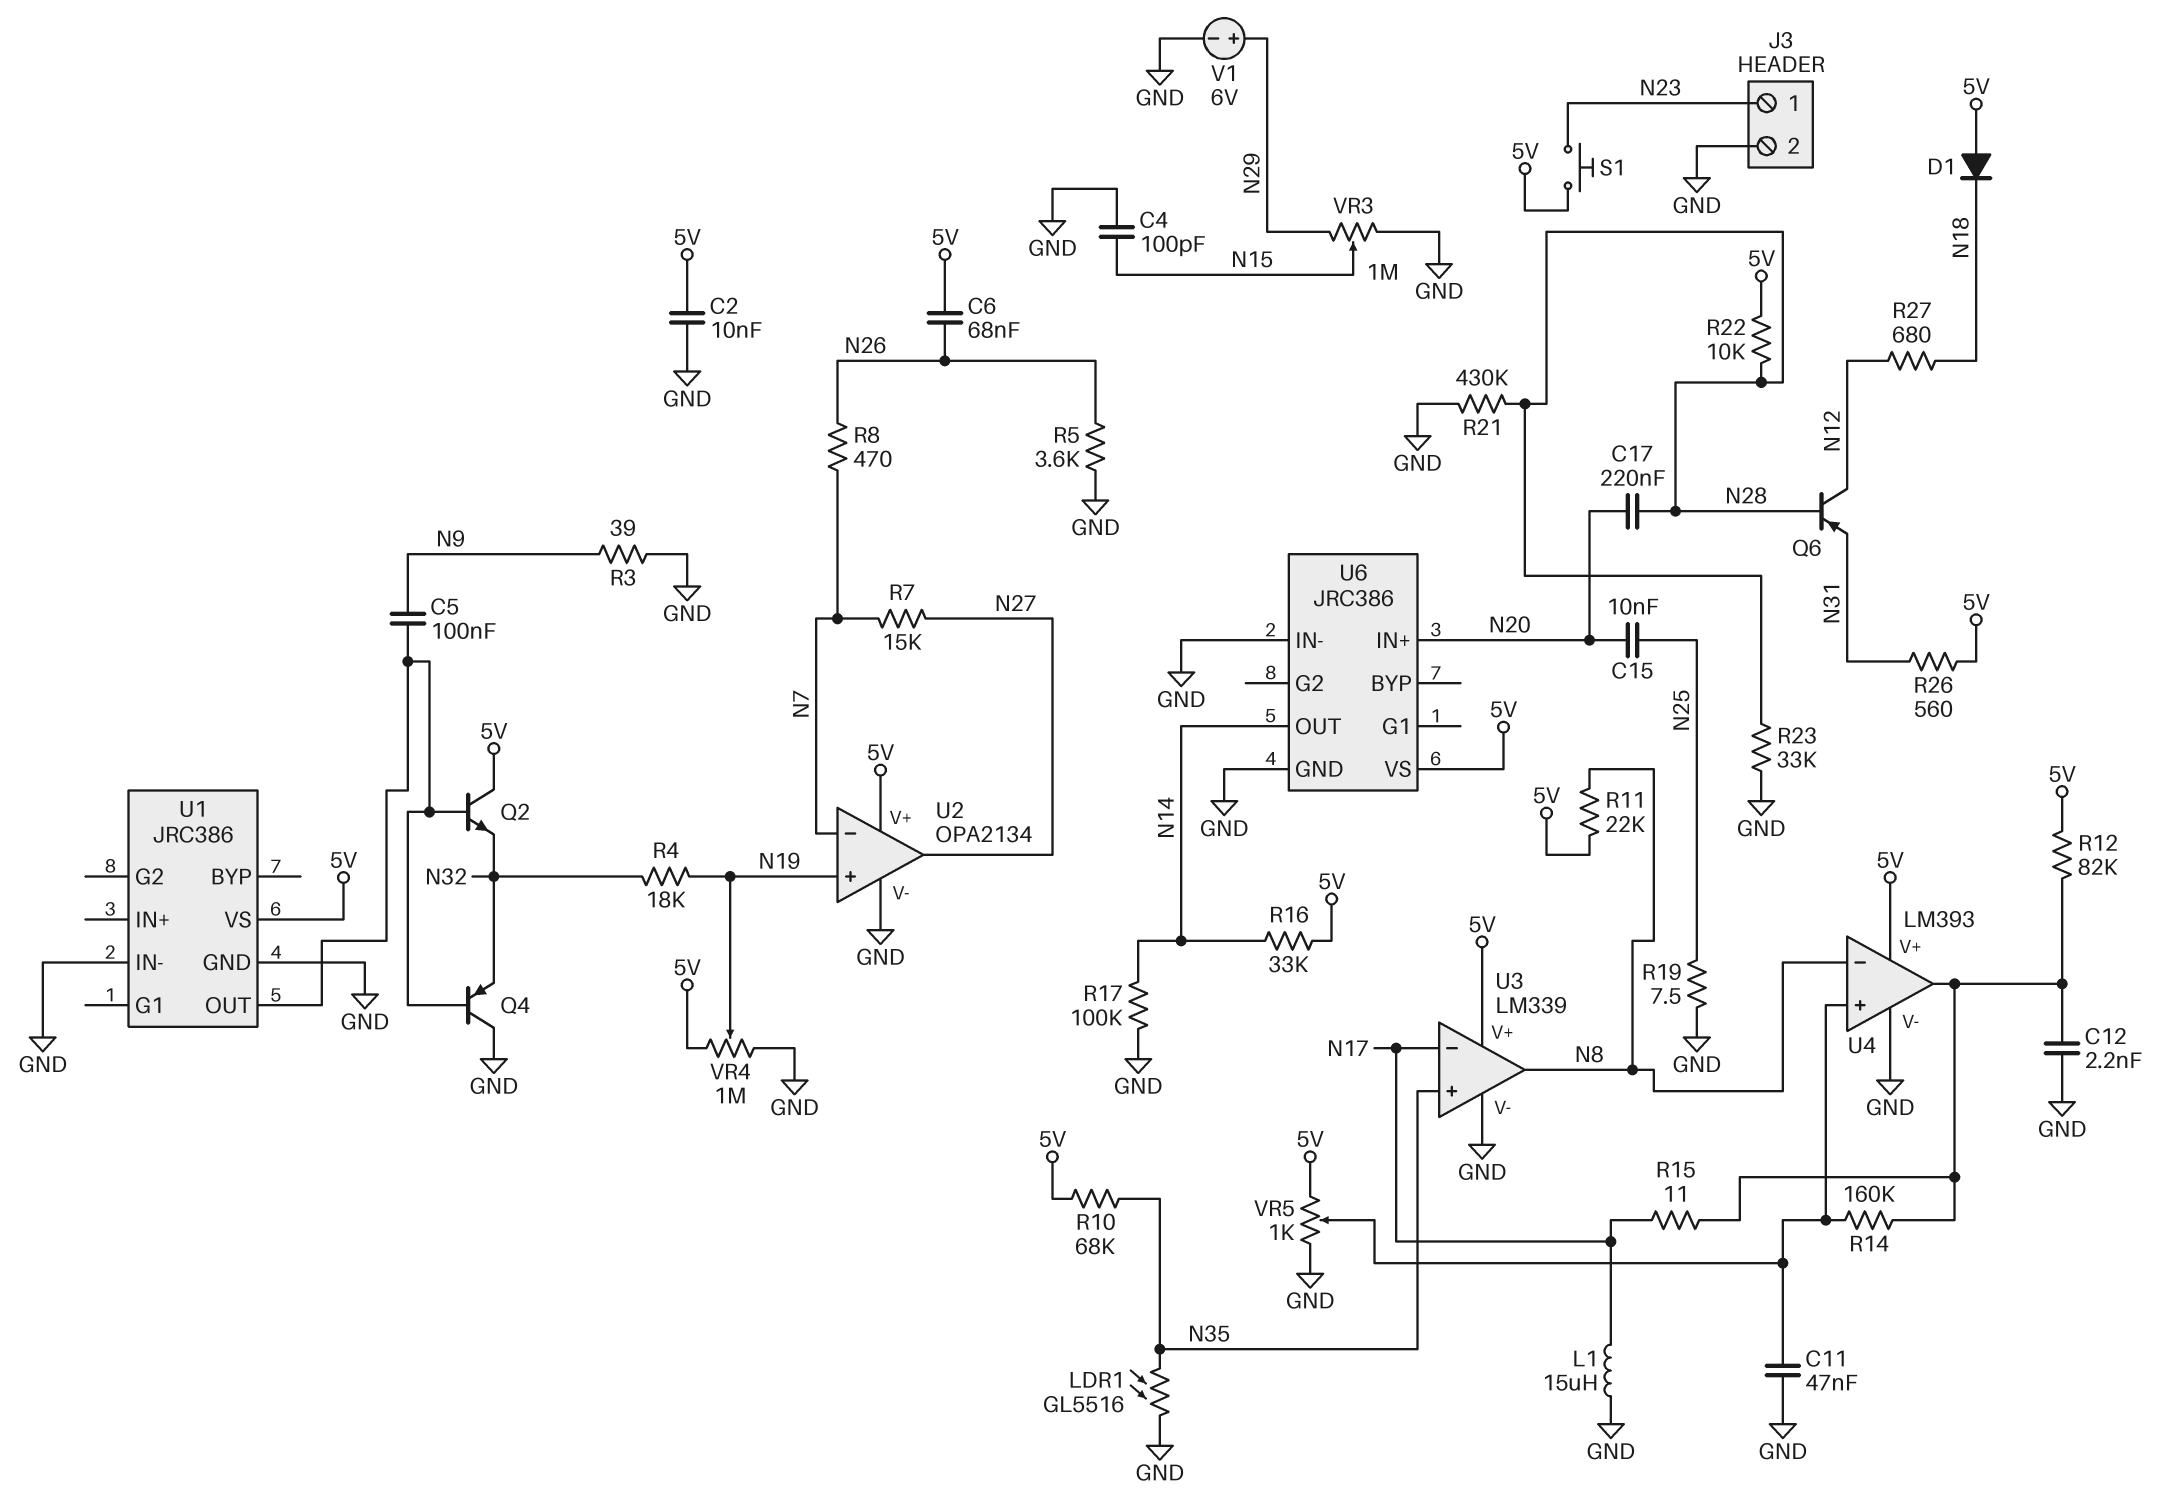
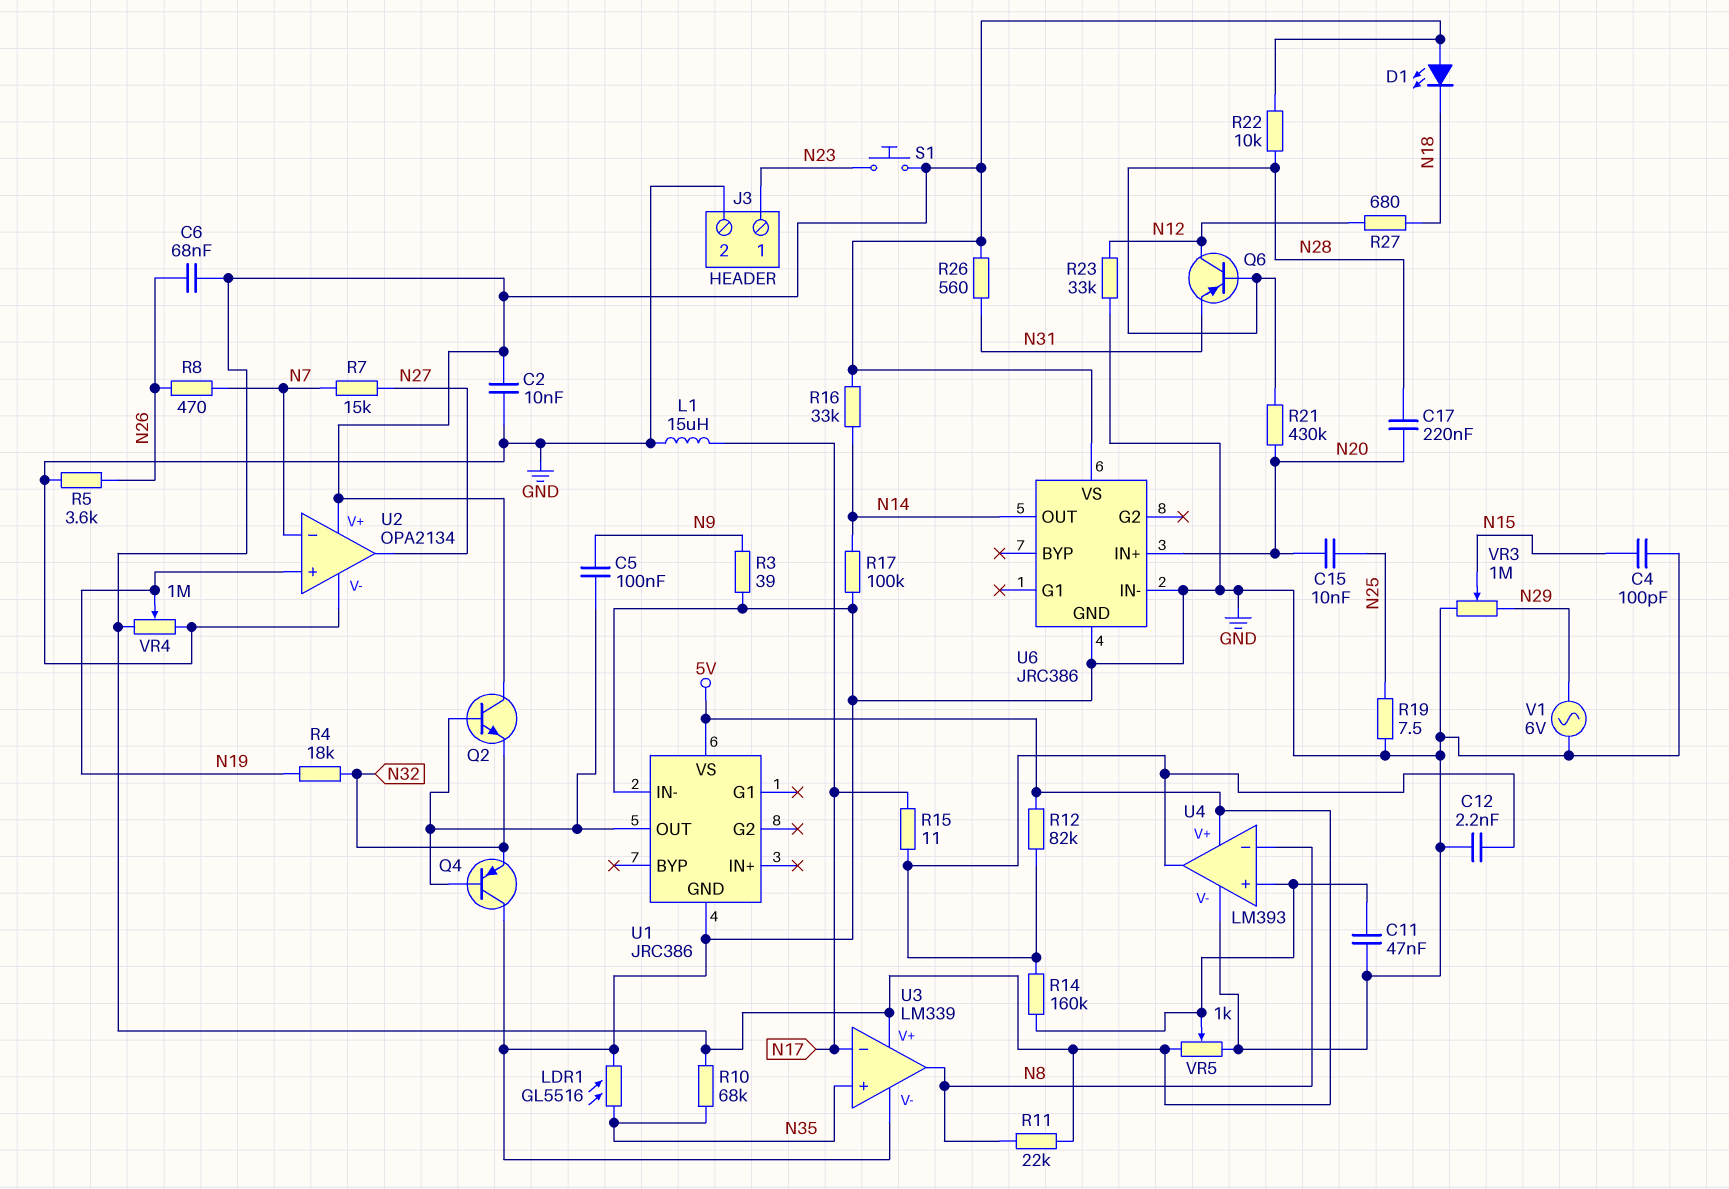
D1: diode (A 5V, K N18) -> LED (A 5V, K N18)
R21: 430k (GND, N28) -> 430k (N20, N28)
R23: 33k (GND, N28) -> 33k (GND, N12)
V1: 6V (plus N29, minus GND) -> AC 6V (GND, N29)

